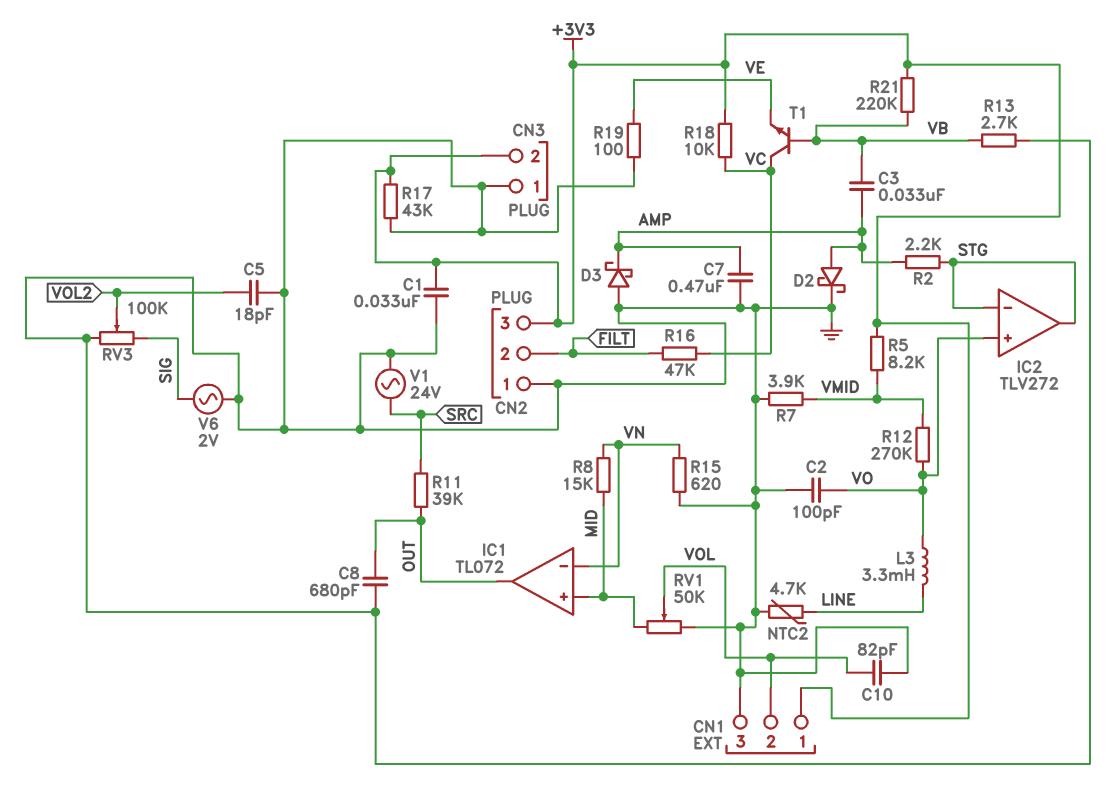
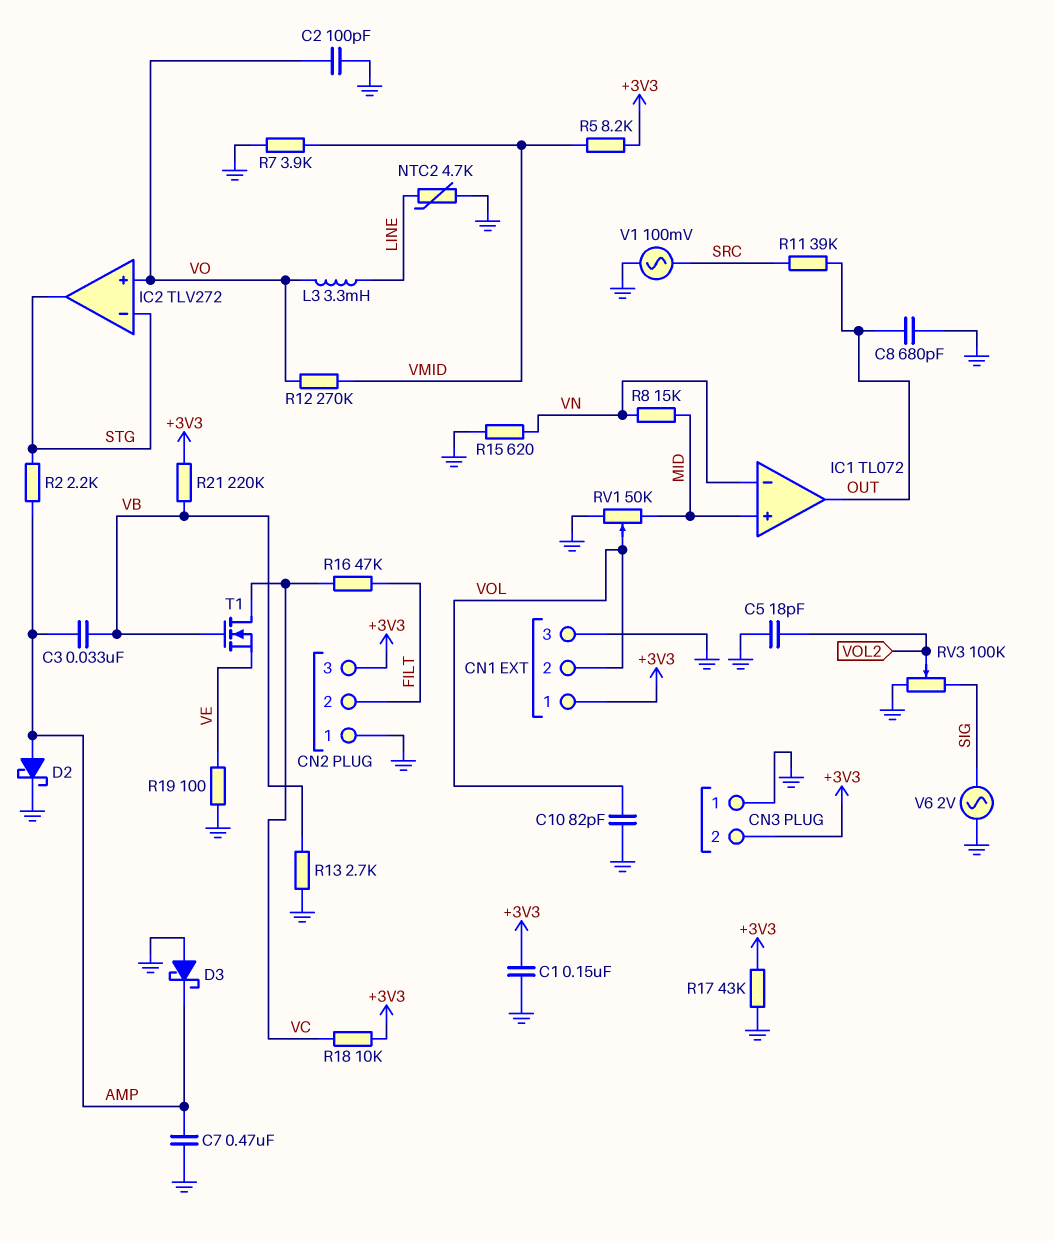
C1: 33nF (+3V3, GND) -> 150nF (+3V3, GND)
T1: NPN (B VB, C VC, E VE) -> NMOS (G VB, D VC, S VE)
V1: AC 24V (GND, SRC) -> AC 100mV (GND, SRC)

